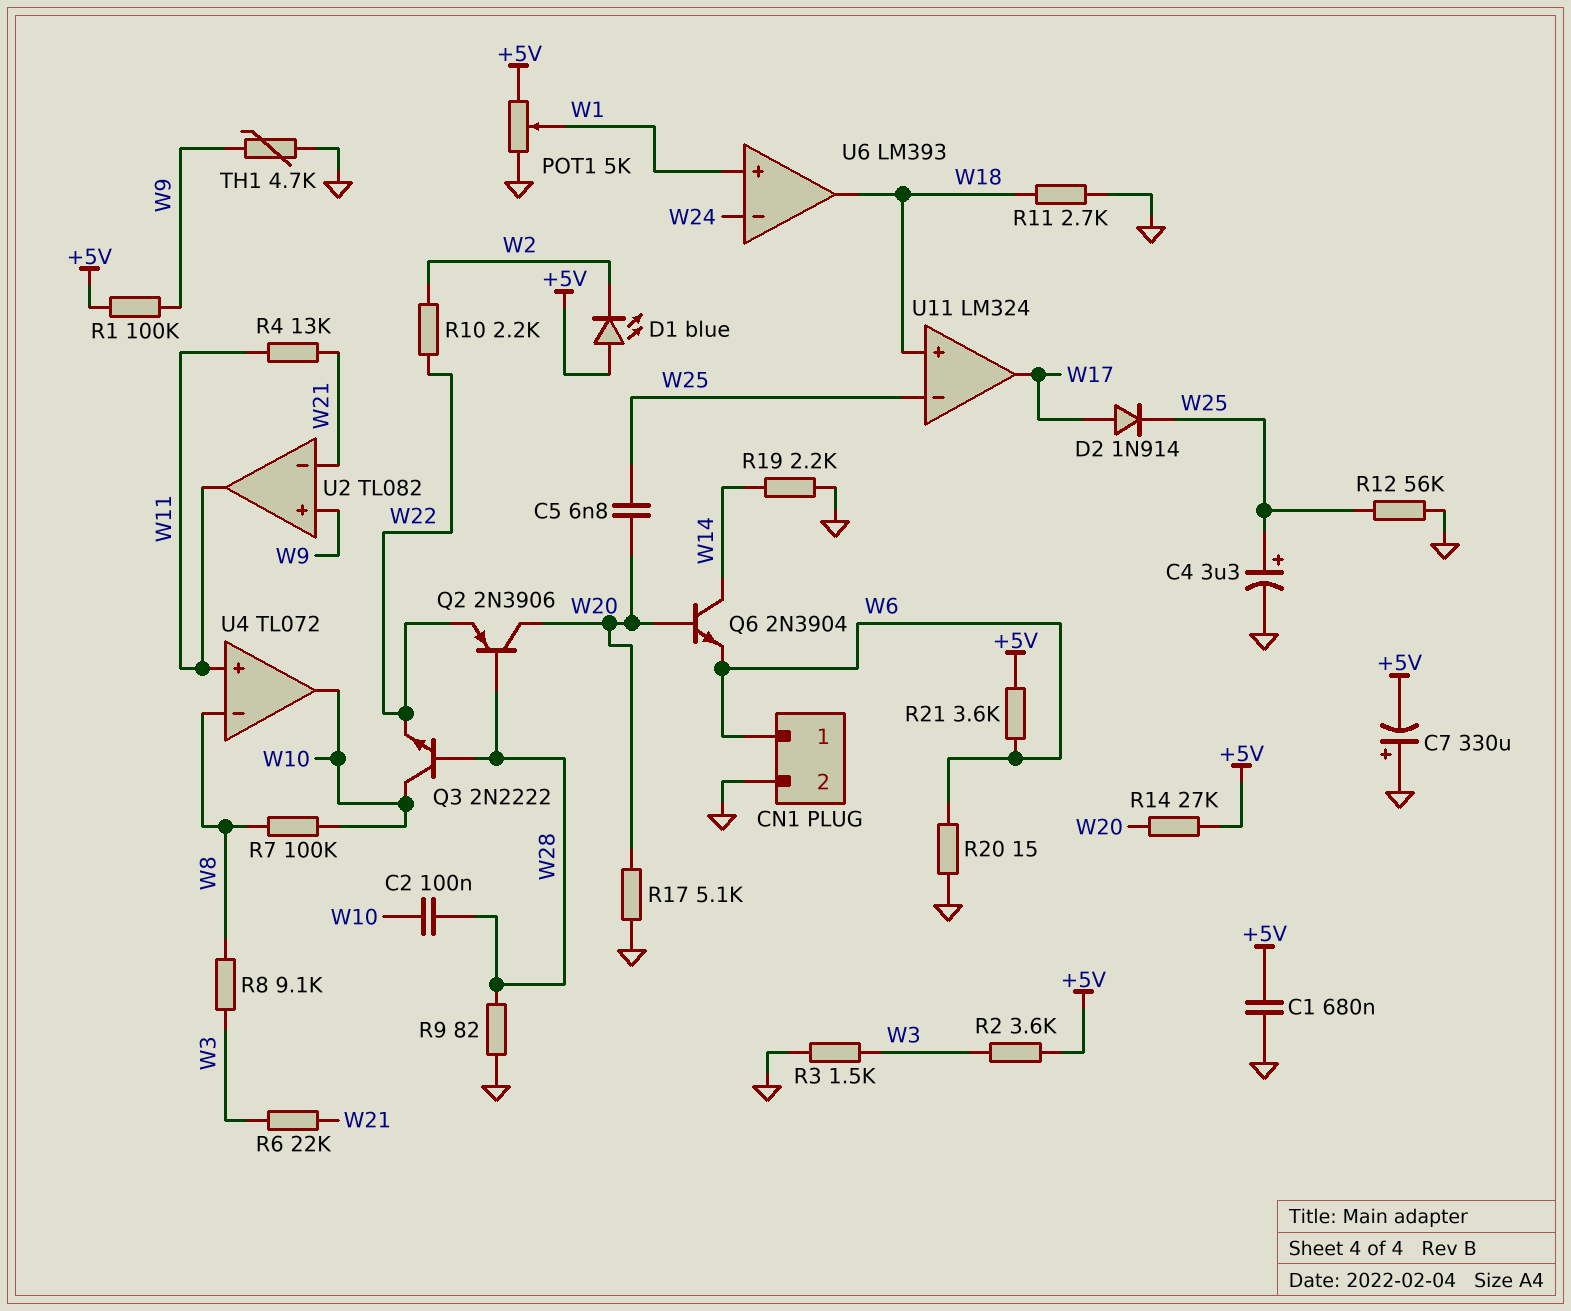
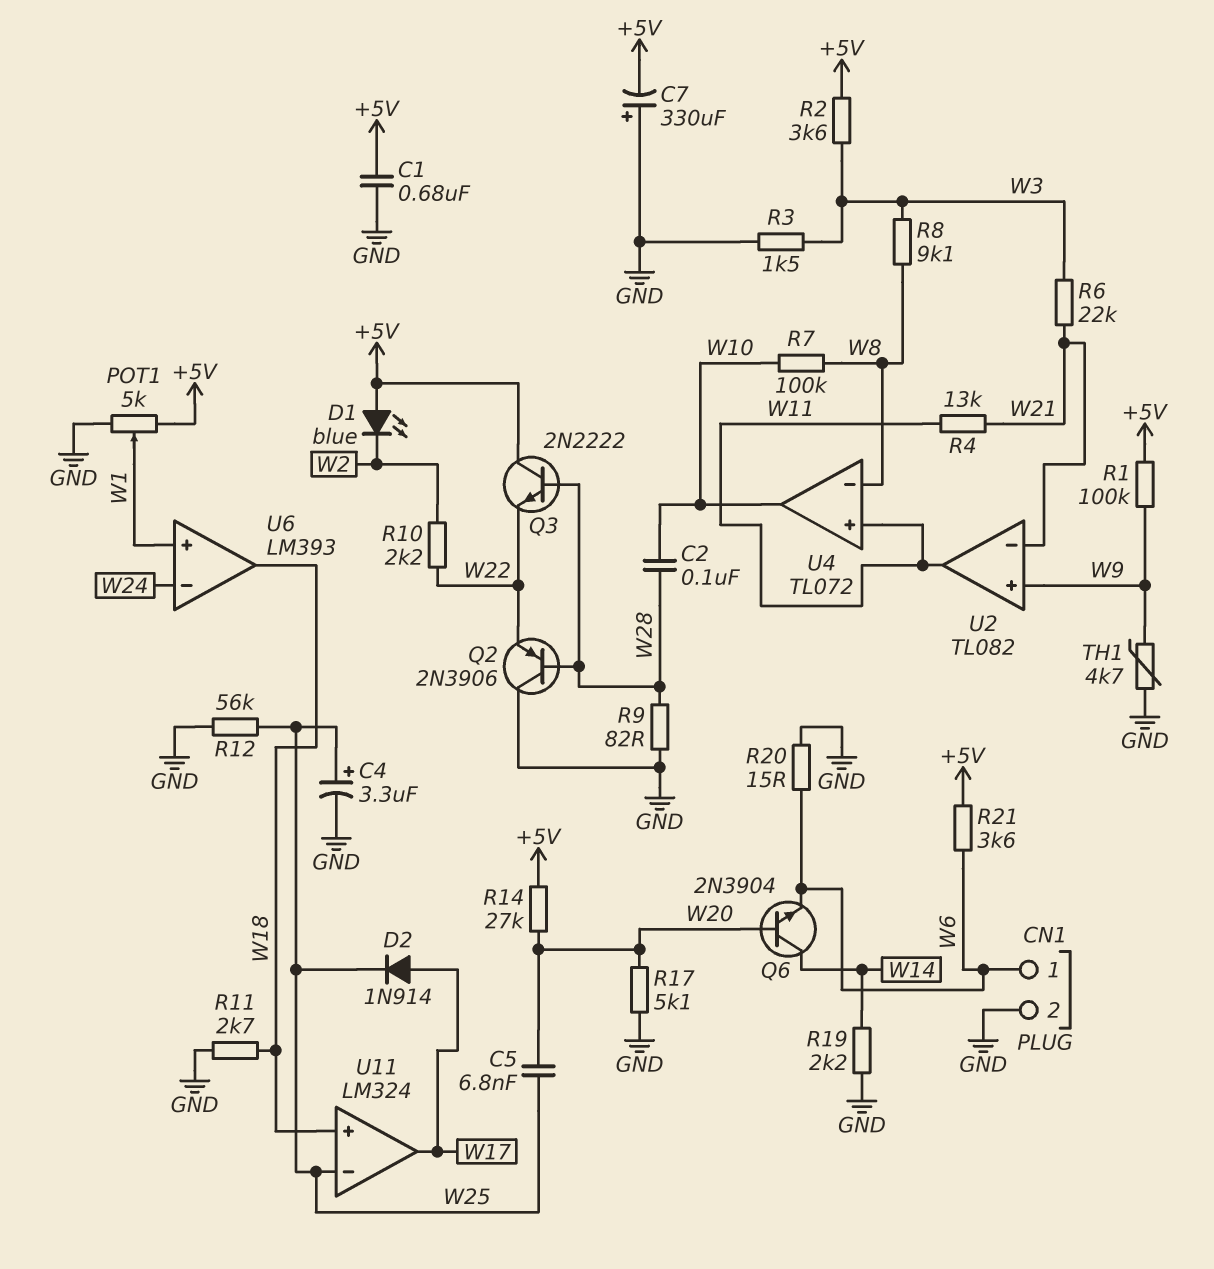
Q2: PNP 2N3906 (B W28, C W20, E W22) -> PNP 2N3906 (B W28, C GND, E W22)
Q3: NPN 2N2222 (B W28, C W10, E W22) -> NPN 2N2222 (B W28, C +5V, E W22)

